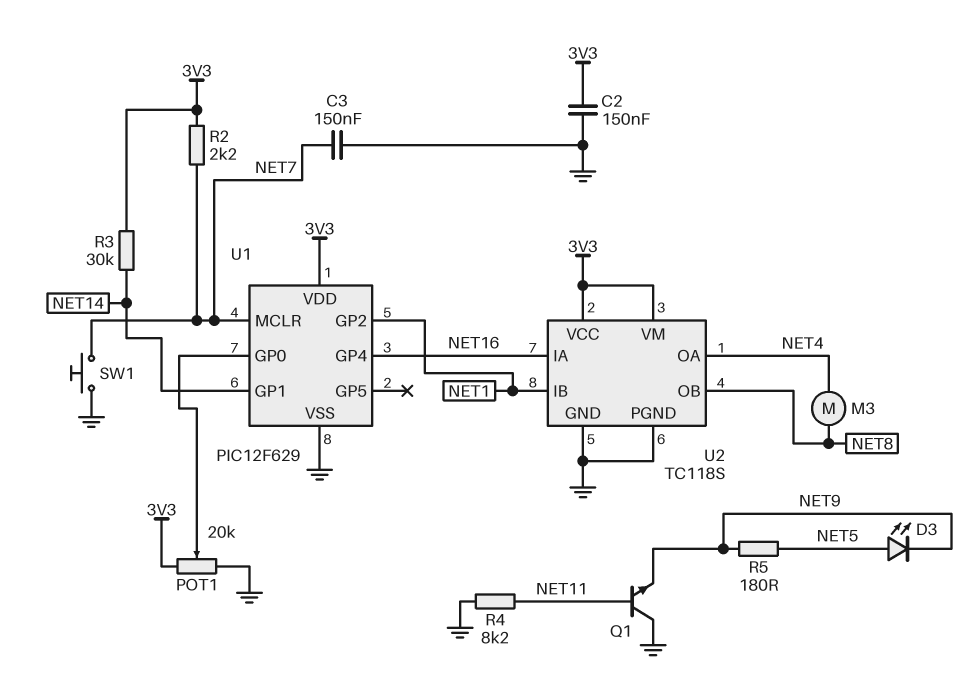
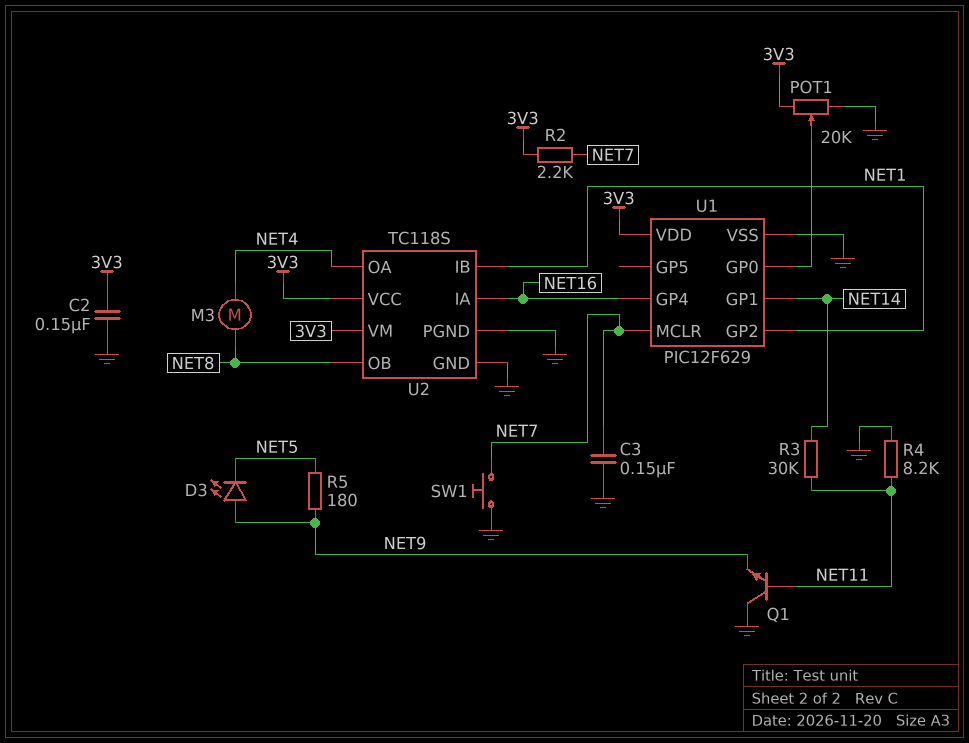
D3: LED (A NET5, K NET9) -> LED (A NET9, K NET5)
R3: 30k (3V3, NET14) -> 30k (NET11, NET14)

